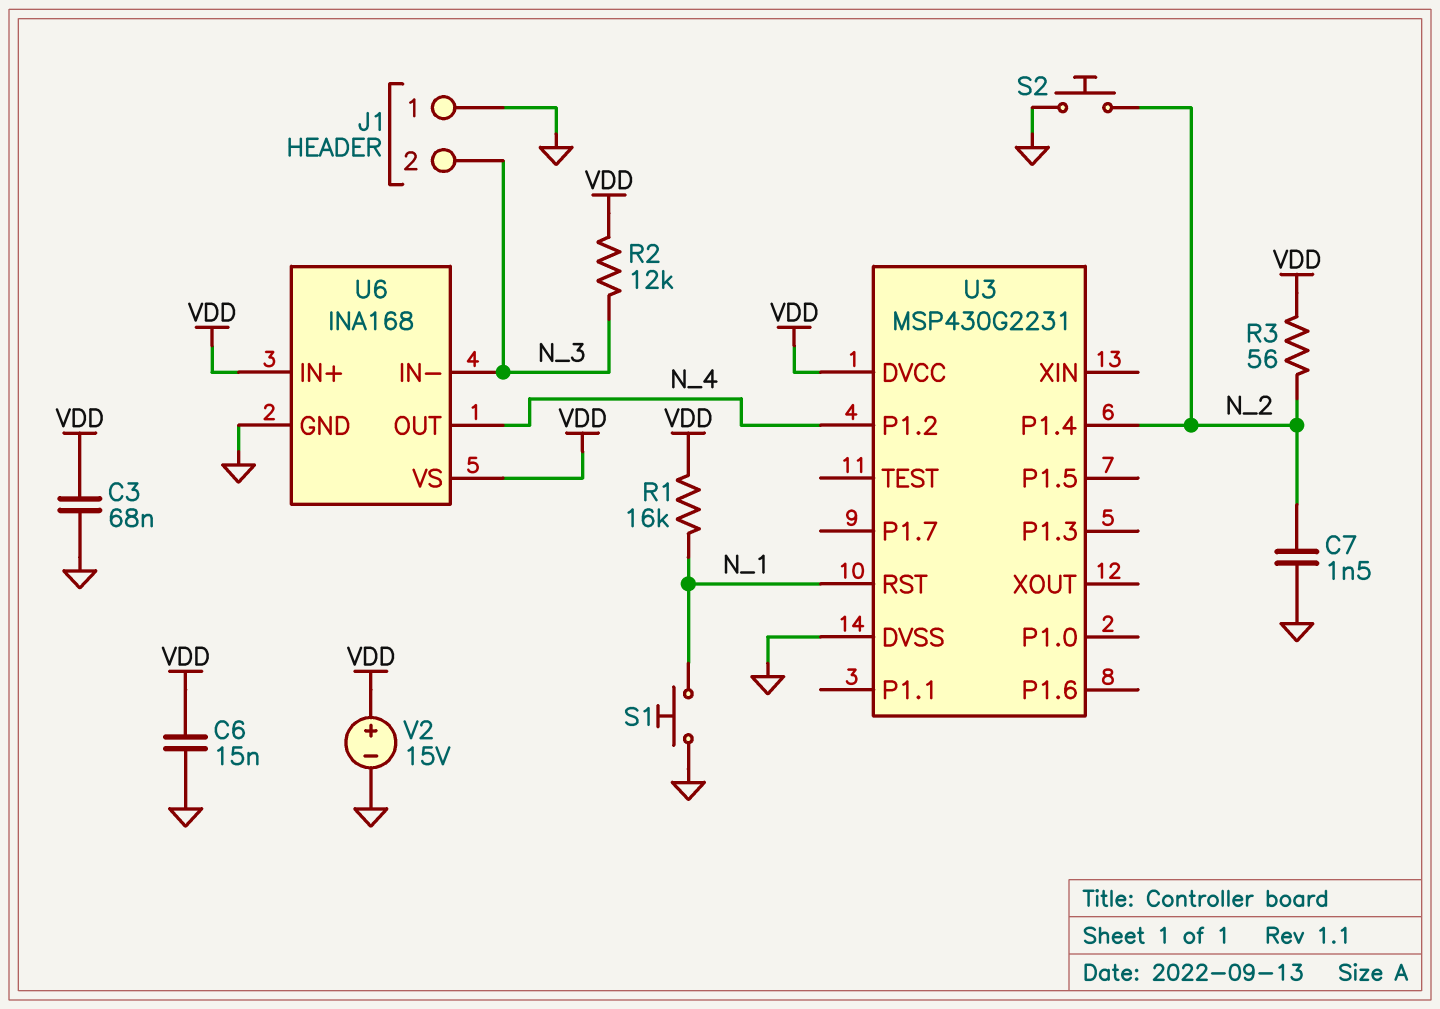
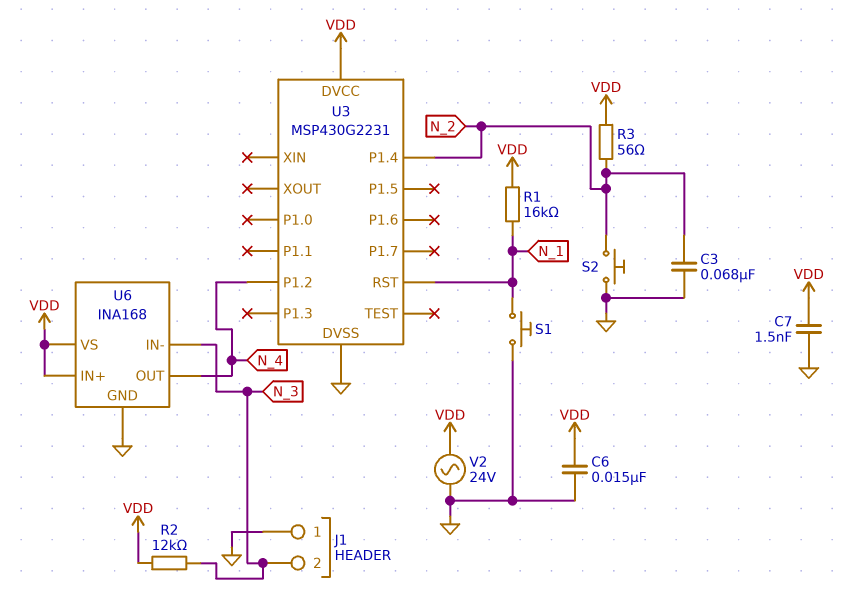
C3: 68nF (GND, VDD) -> 68nF (GND, N_2)
C7: 1.5nF (GND, N_2) -> 1.5nF (GND, VDD)
V2: 15V (plus VDD, minus GND) -> AC 24V (GND, VDD)

